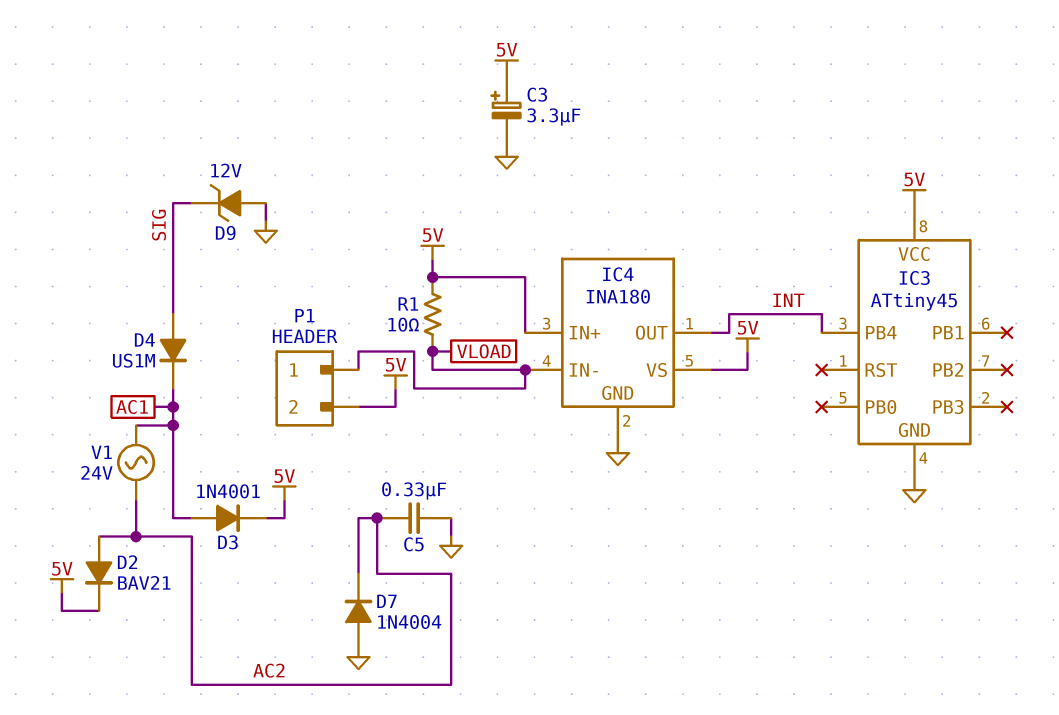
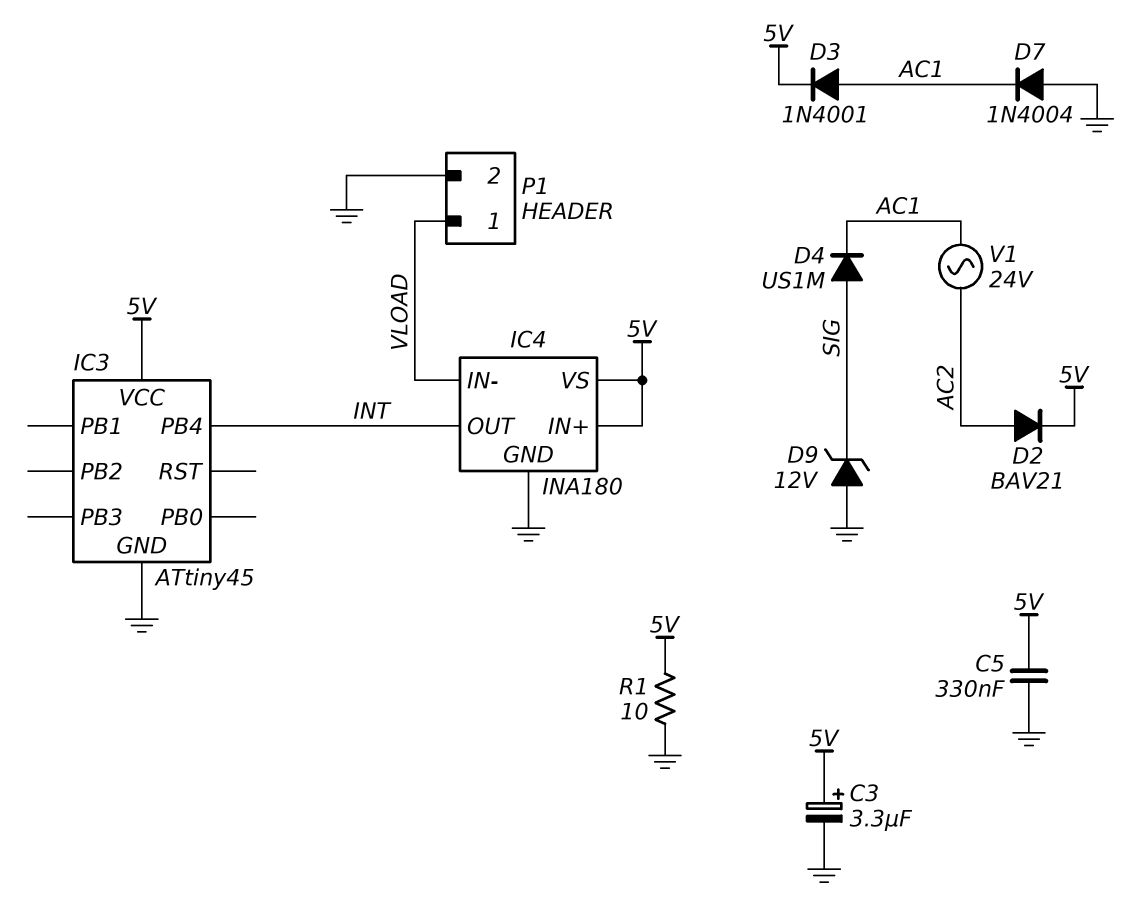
C5: 330nF (AC2, GND) -> 330nF (5V, GND)
D7: diode 1N4004 (A GND, K AC2) -> diode 1N4004 (A GND, K AC1)
P1 pin 2: 5V -> GND
R1: 10 (5V, VLOAD) -> 10 (5V, GND)

